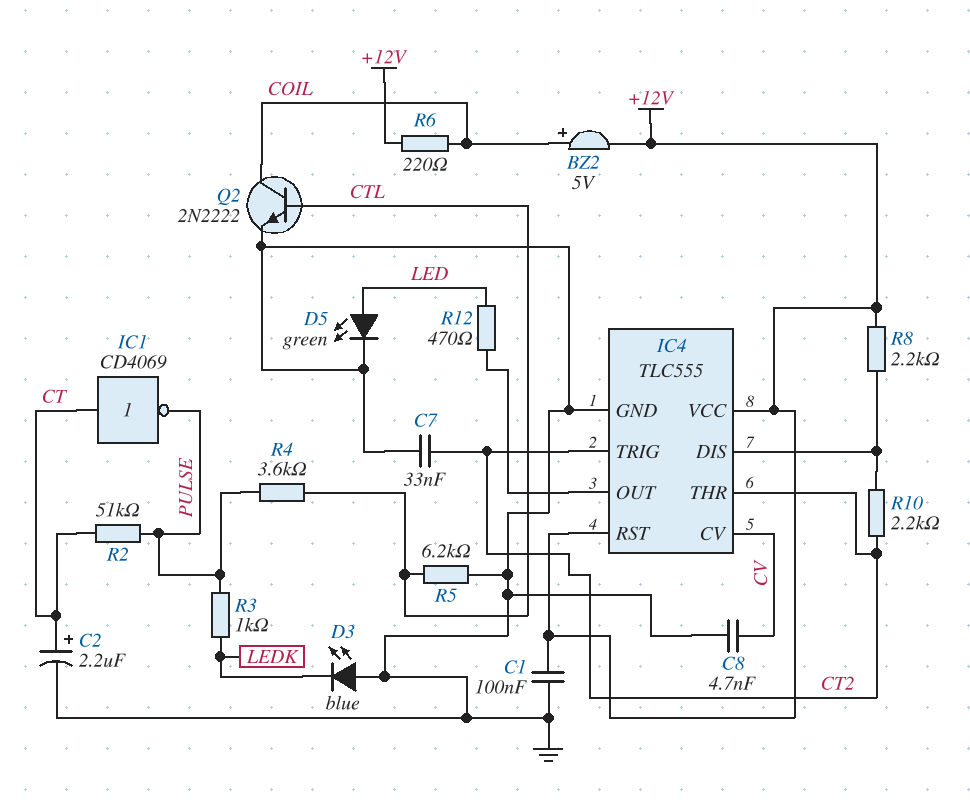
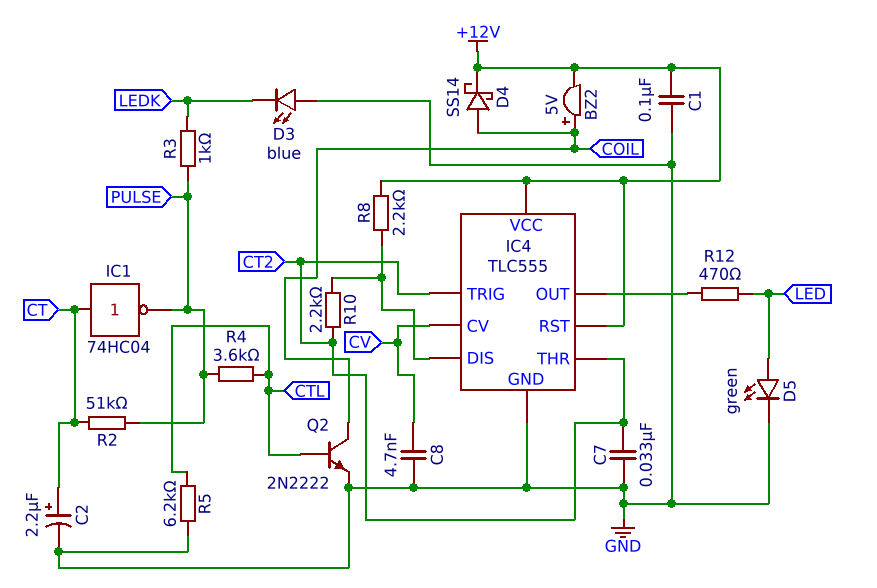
D4: none -> schottky SS14 (A COIL, K +12V)
IC1: NOT CD4069 (in CT, out PULSE) -> NOT 74HC04 (in CT, out PULSE)
R6: 220 (+12V, COIL) -> none

